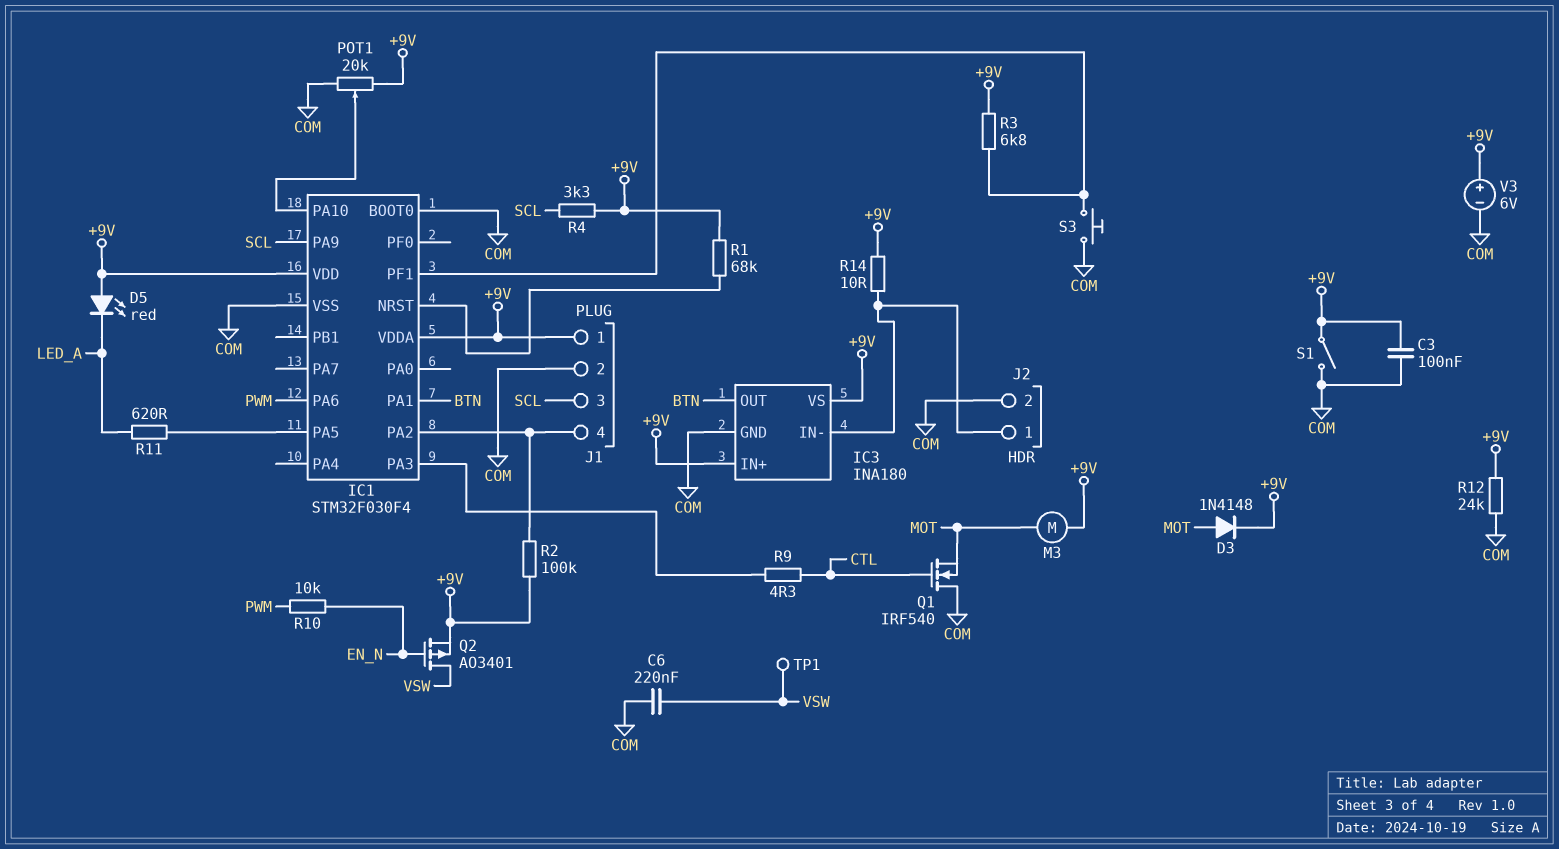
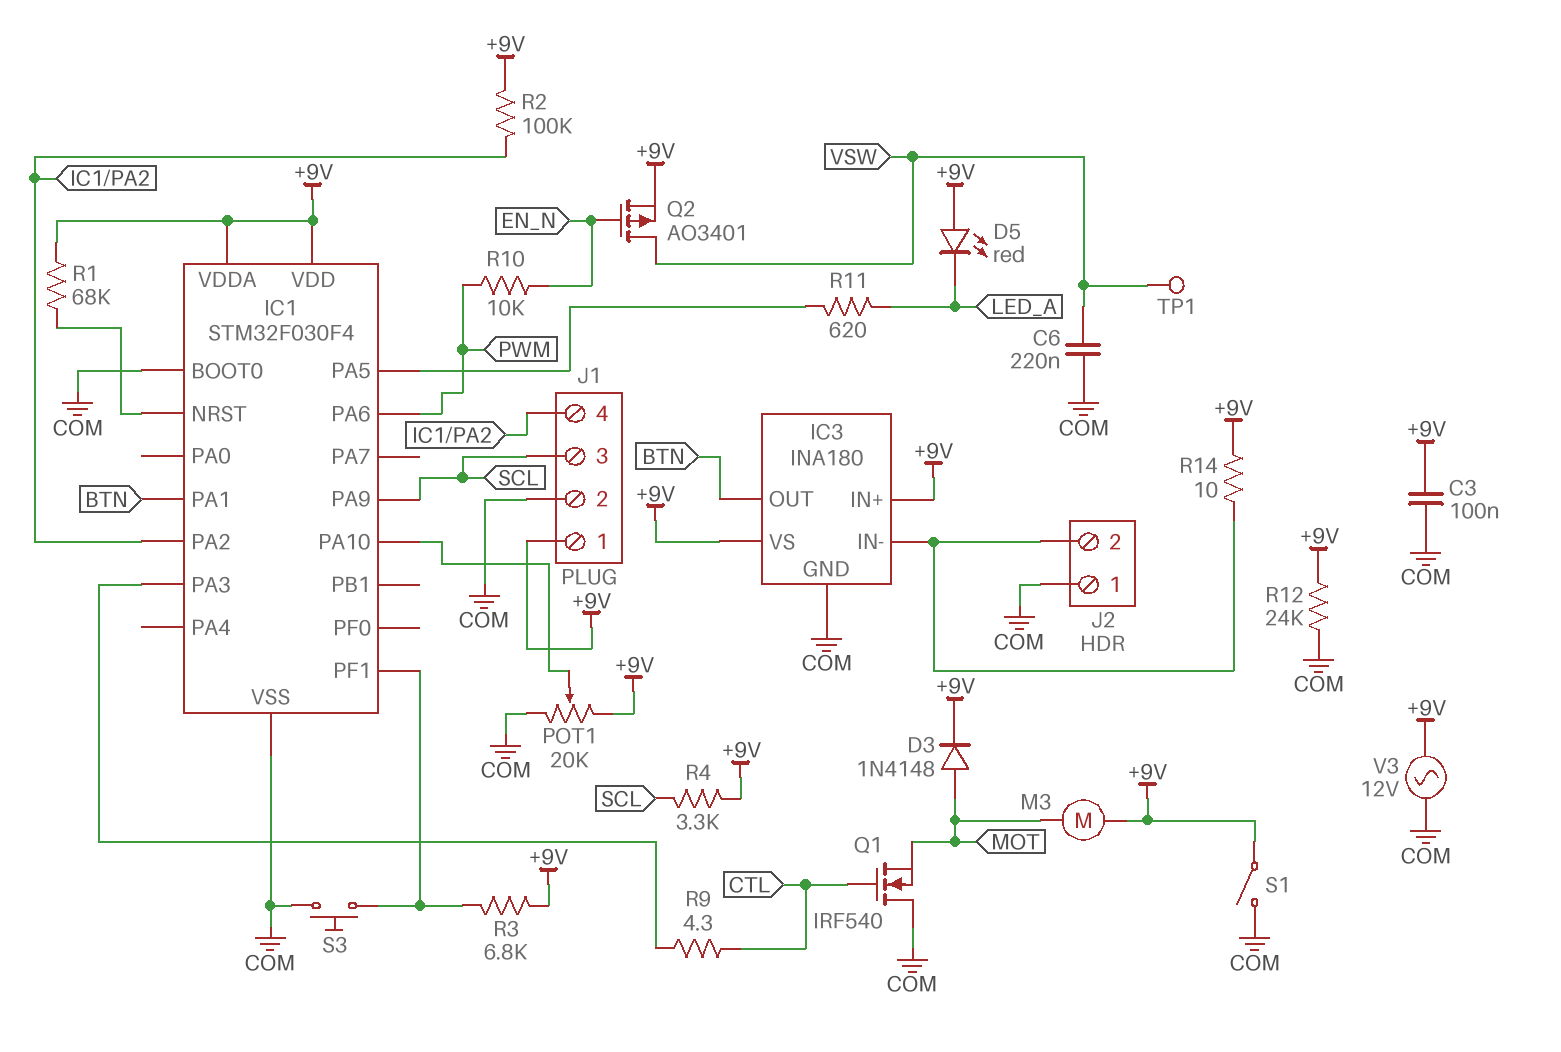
J2 pin 1: IC3/IN- -> COM
J2 pin 2: COM -> IC3/IN-
V3: 6V (plus +9V, minus COM) -> AC 12V (+9V, COM)

